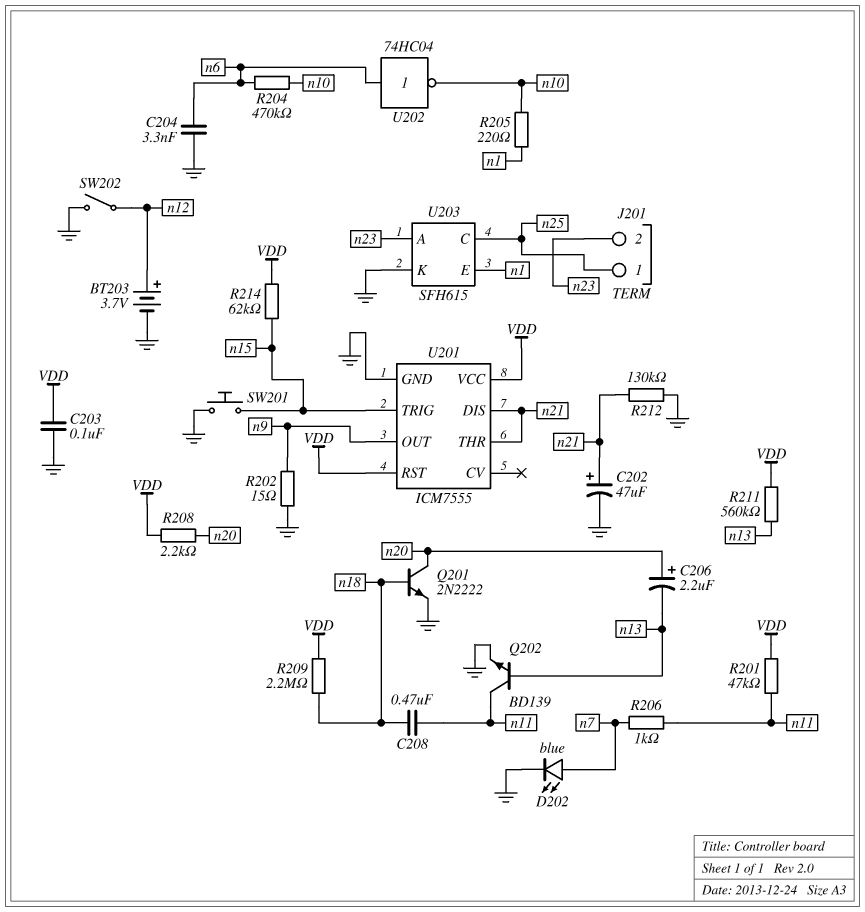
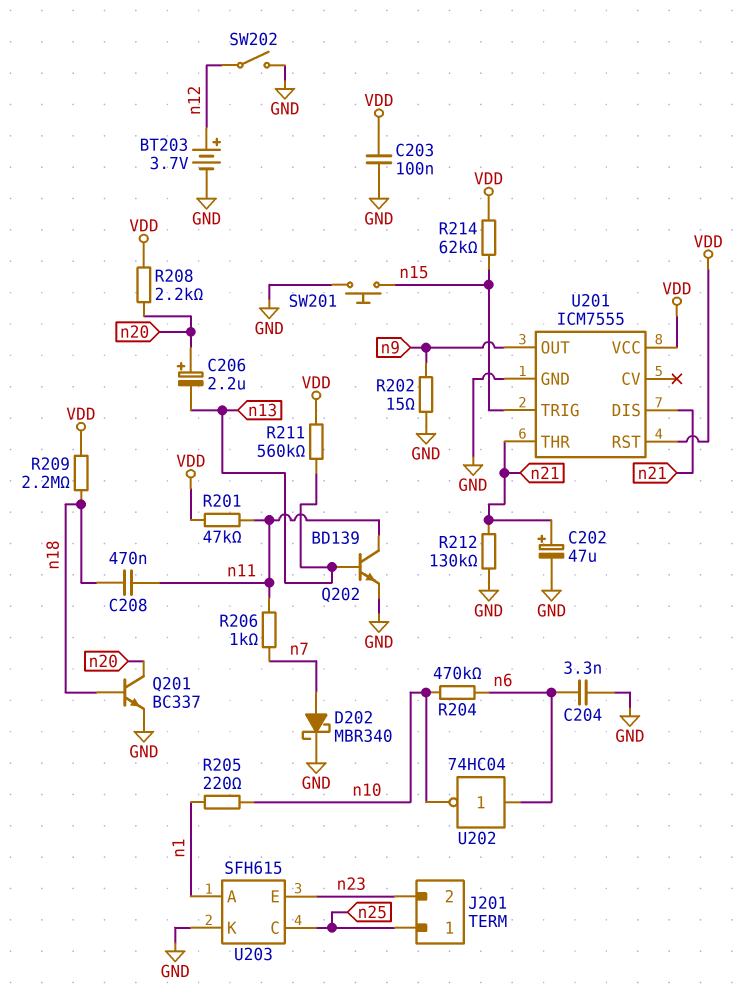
D202: LED blue (A n7, K GND) -> schottky MBR340 (A n7, K GND)
Q201: NPN 2N2222 (B n18, C n20, E GND) -> NPN BC337 (B n18, C n20, E GND)
U203 pin A: n23 -> n1
U203 pin E: n1 -> n23

